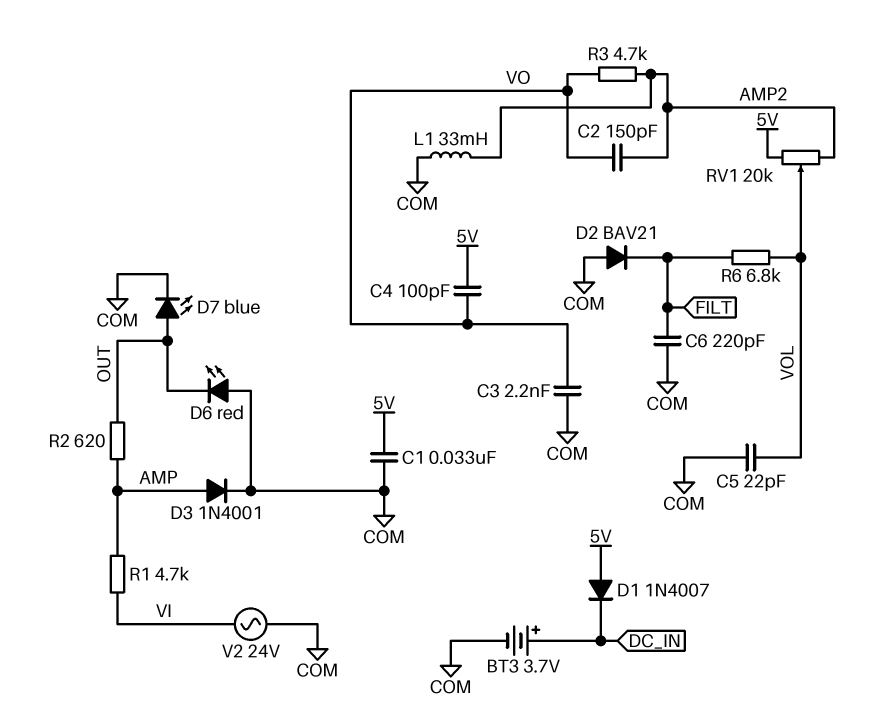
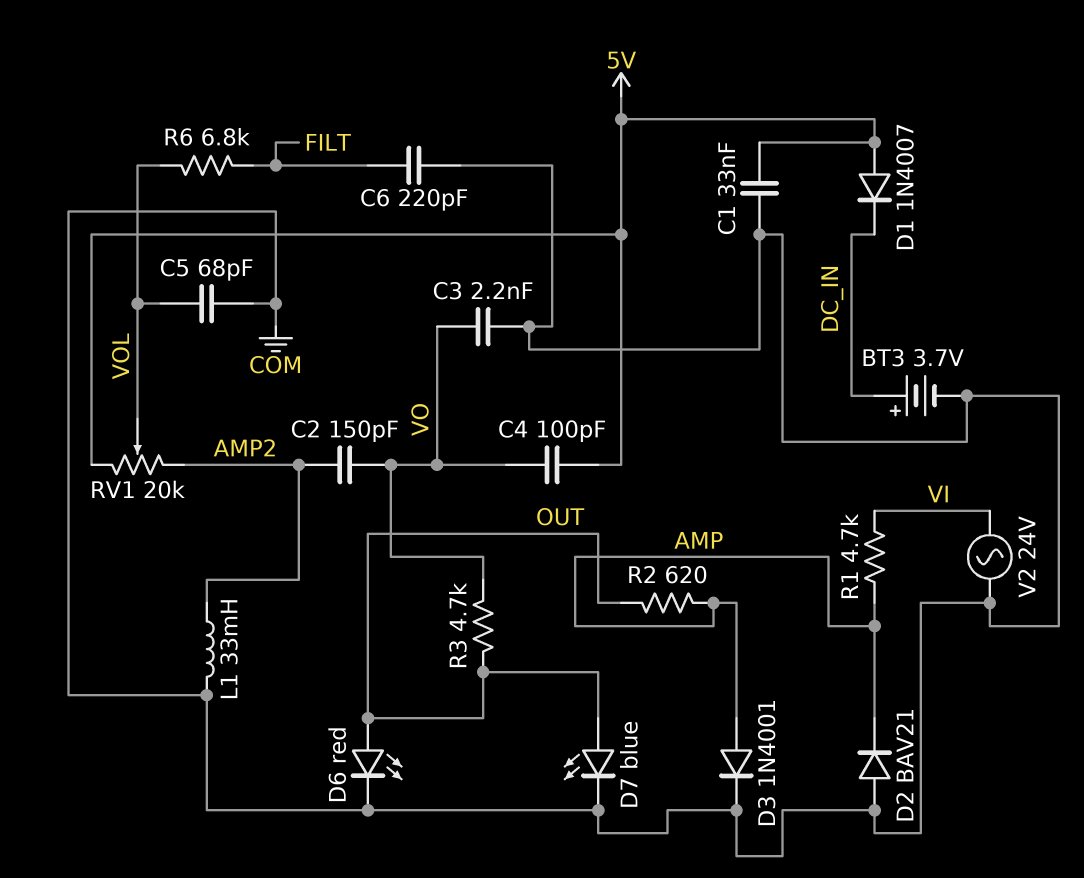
C5: 22pF (COM, VOL) -> 68pF (COM, VOL)
D2: diode BAV21 (A COM, K FILT) -> diode BAV21 (A COM, K AMP)
D6: LED red (A COM, K OUT) -> LED red (A OUT, K COM)
R3: 4.7k (AMP2, VO) -> 4.7k (OUT, VO)

